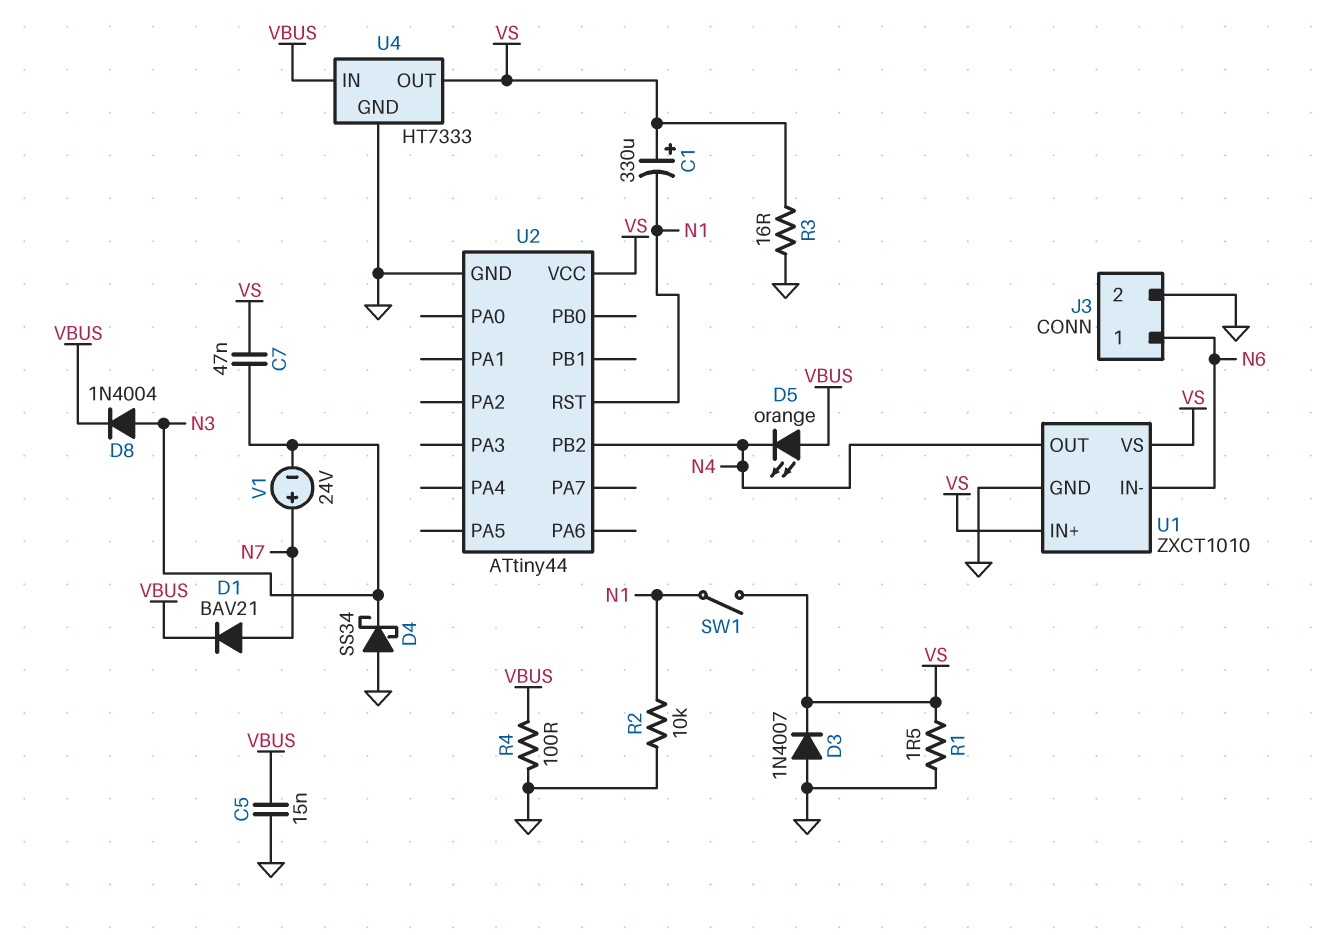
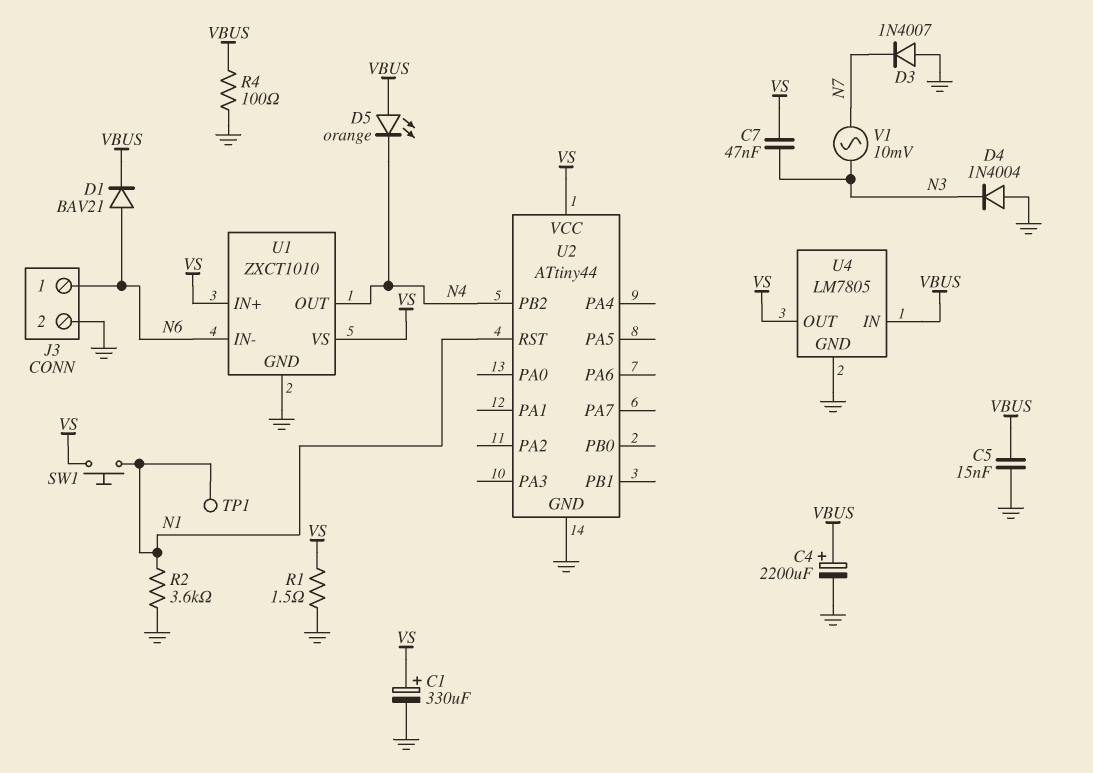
C1: 330uF (plus VS, minus N1) -> 330uF (plus VS, minus GND)
C4: none -> 2200uF (plus VBUS, minus GND)
D1: diode BAV21 (A N7, K VBUS) -> diode BAV21 (A N6, K VBUS)
D3: diode 1N4007 (A GND, K VS) -> diode 1N4007 (A GND, K N7)
D4: schottky SS34 (A GND, K N3) -> diode 1N4004 (A GND, K N3)
D8: diode 1N4004 (A N3, K VBUS) -> none
R2: 10k (GND, N1) -> 3.6k (GND, N1)
R3: 16 (GND, VS) -> none
SW1: switch (N1, VS) -> button (N1, VS)
TP1: none -> test point (N1)
U4: HT7333 -> LM7805
V1: 24V (plus N7, minus N3) -> AC 10mV (N3, N7)

